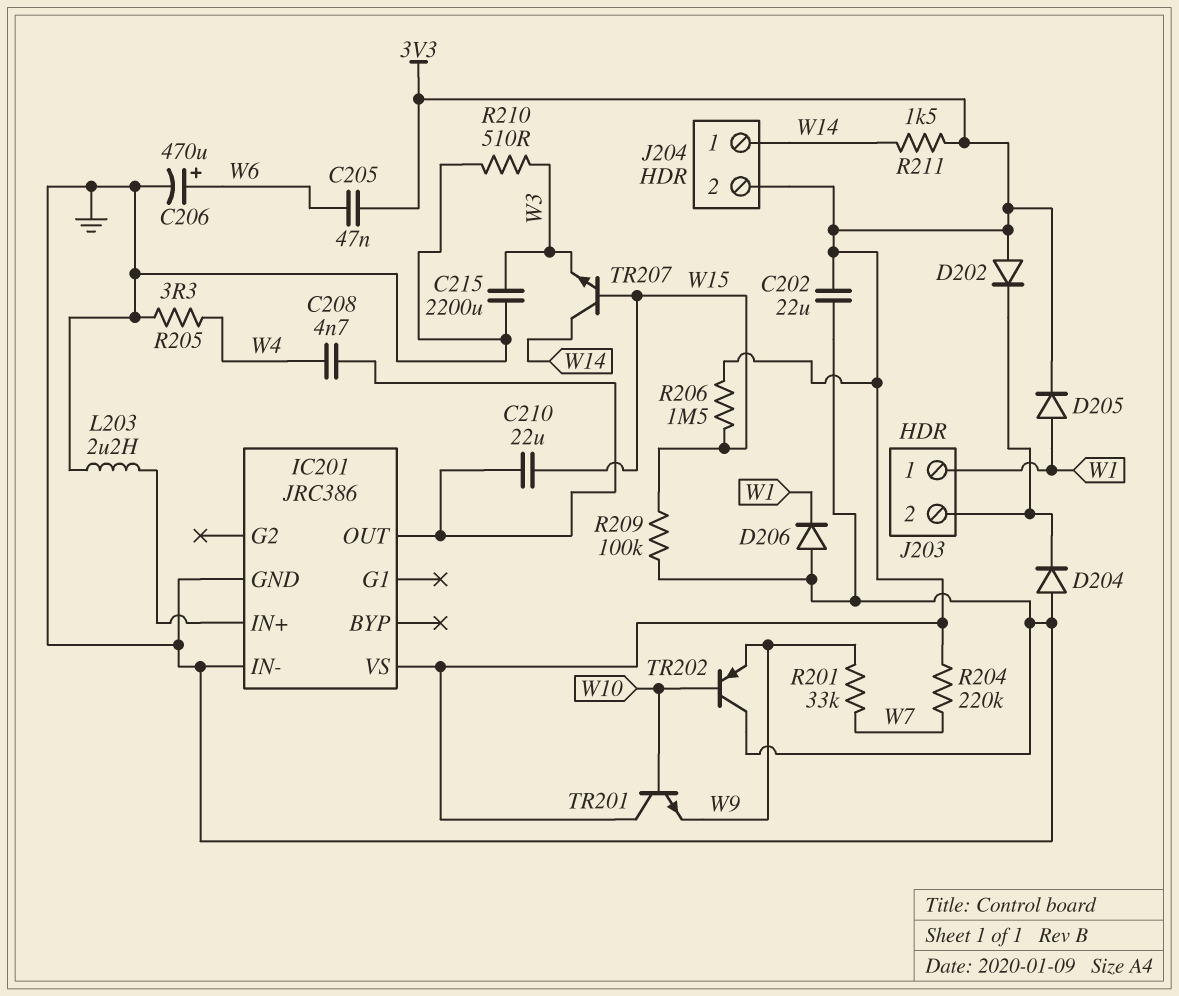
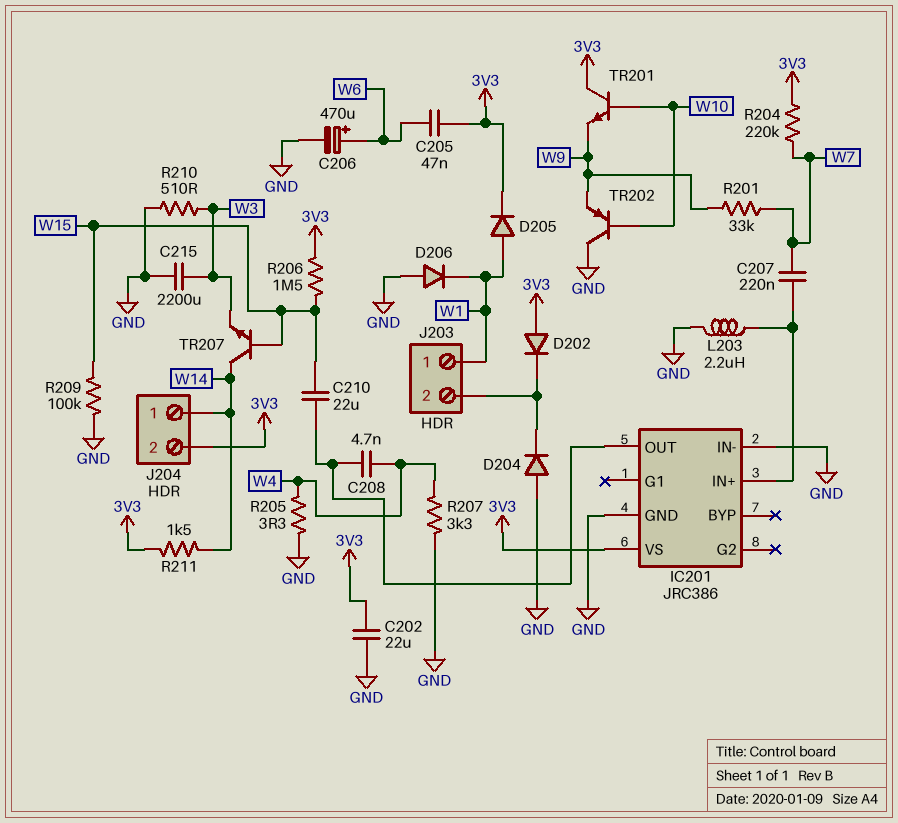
C207: none -> 220nF (IC201/IN+, W7)
R207: none -> 3.3k (GND, W4)

